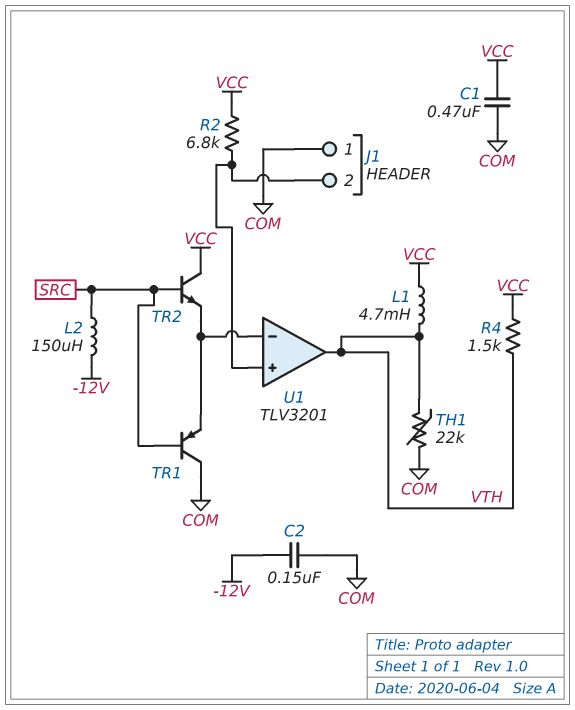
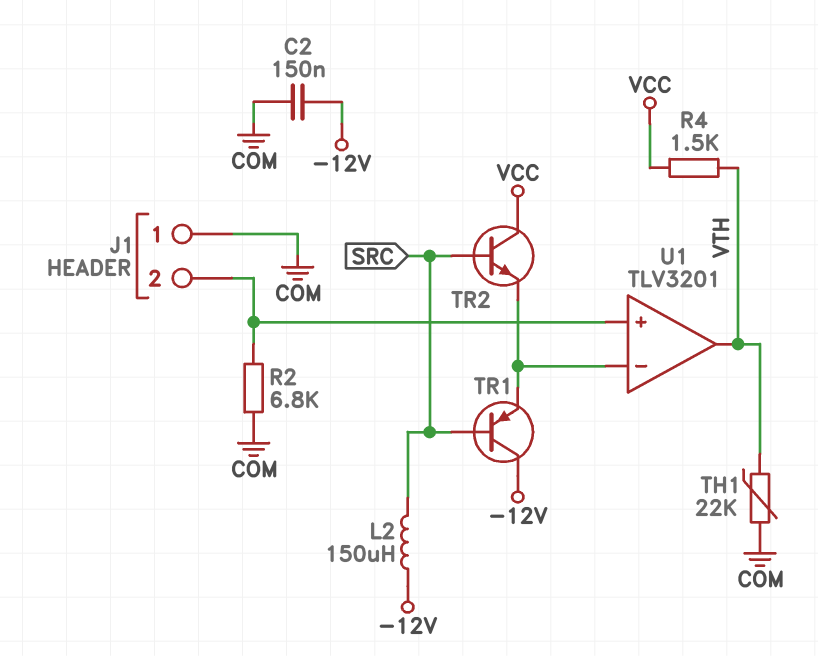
C1: 470nF (COM, VCC) -> none
L1: 4.7mH (VCC, VTH) -> none
R2: 6.8k (J1/2, VCC) -> 6.8k (COM, J1/2)
TR1: PNP (B SRC, C COM, E U1/in-) -> PNP (B SRC, C -12V, E U1/in-)

